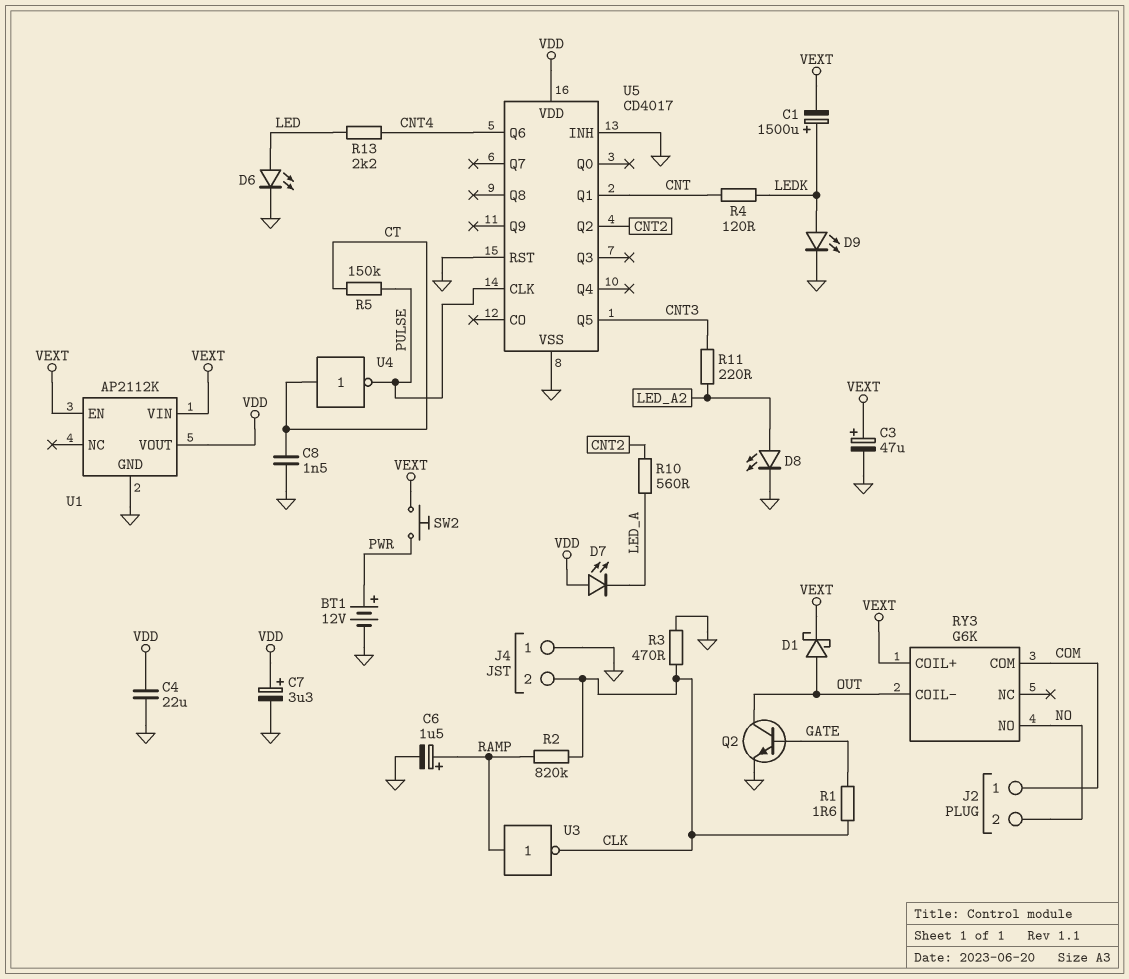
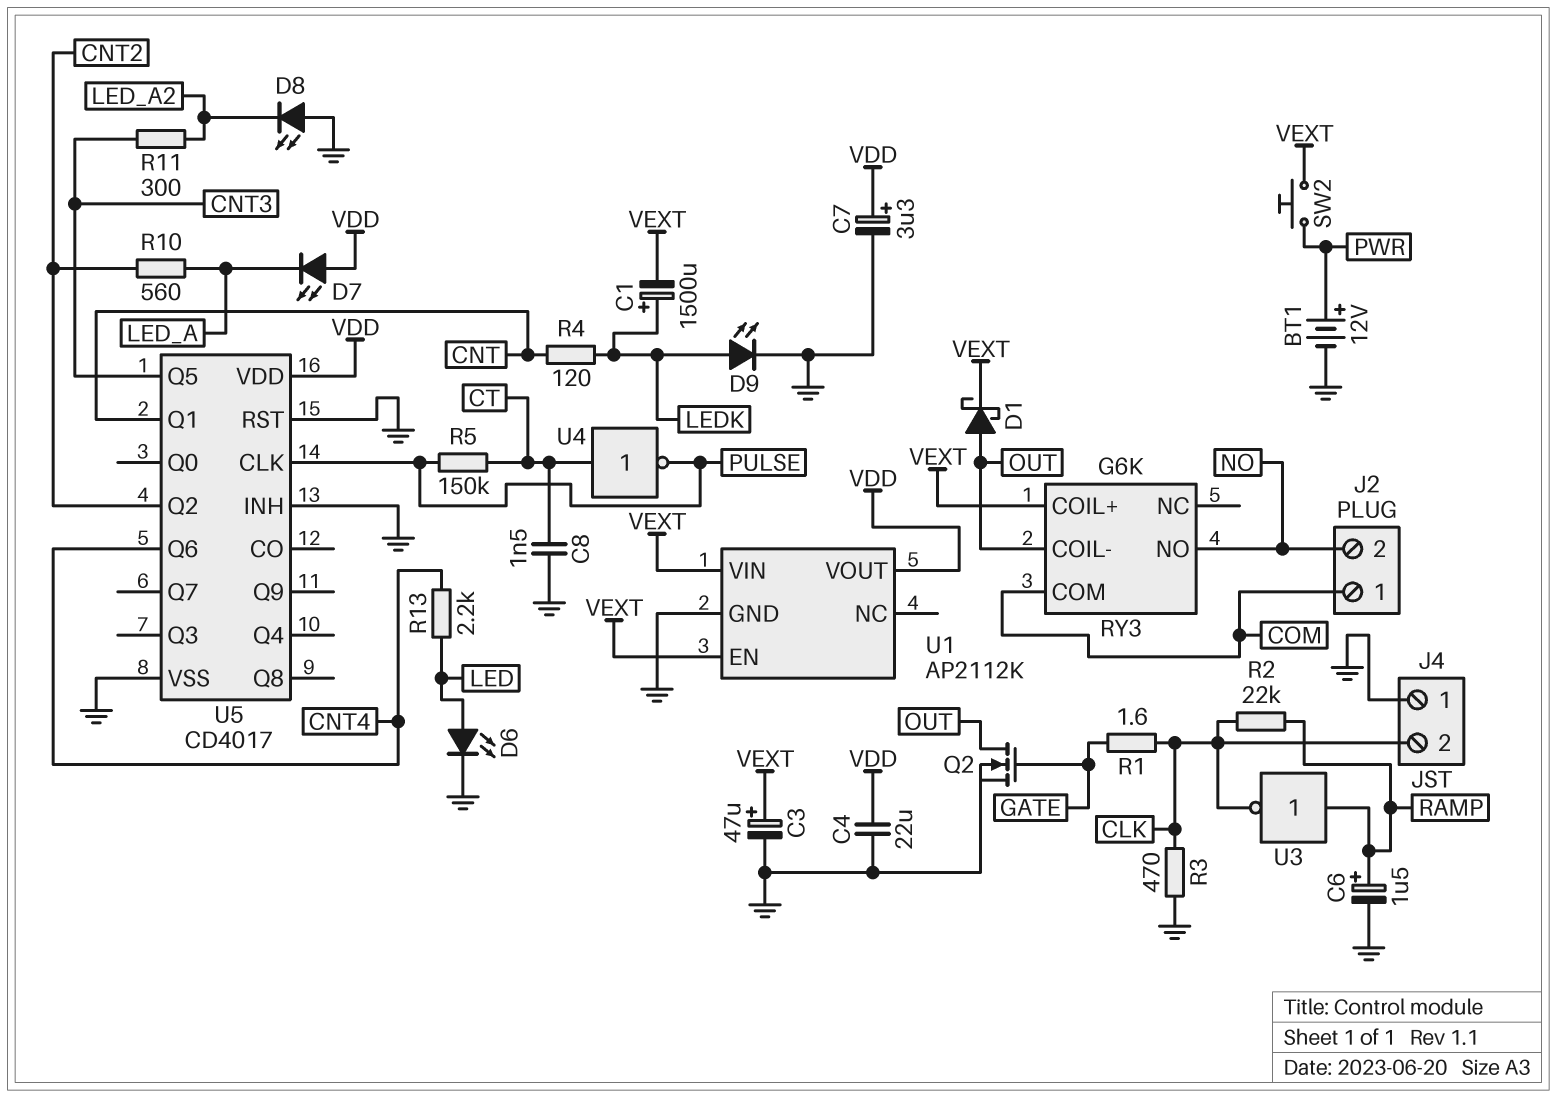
D8: LED (A LED_A2, K GND) -> LED (A GND, K LED_A2)
Q2: NPN (B GATE, C OUT, E GND) -> NMOS (G GATE, D OUT, S GND)
R2: 820k (CLK, RAMP) -> 22k (CLK, RAMP)
R11: 220 (CNT3, LED_A2) -> 300 (CNT3, LED_A2)

